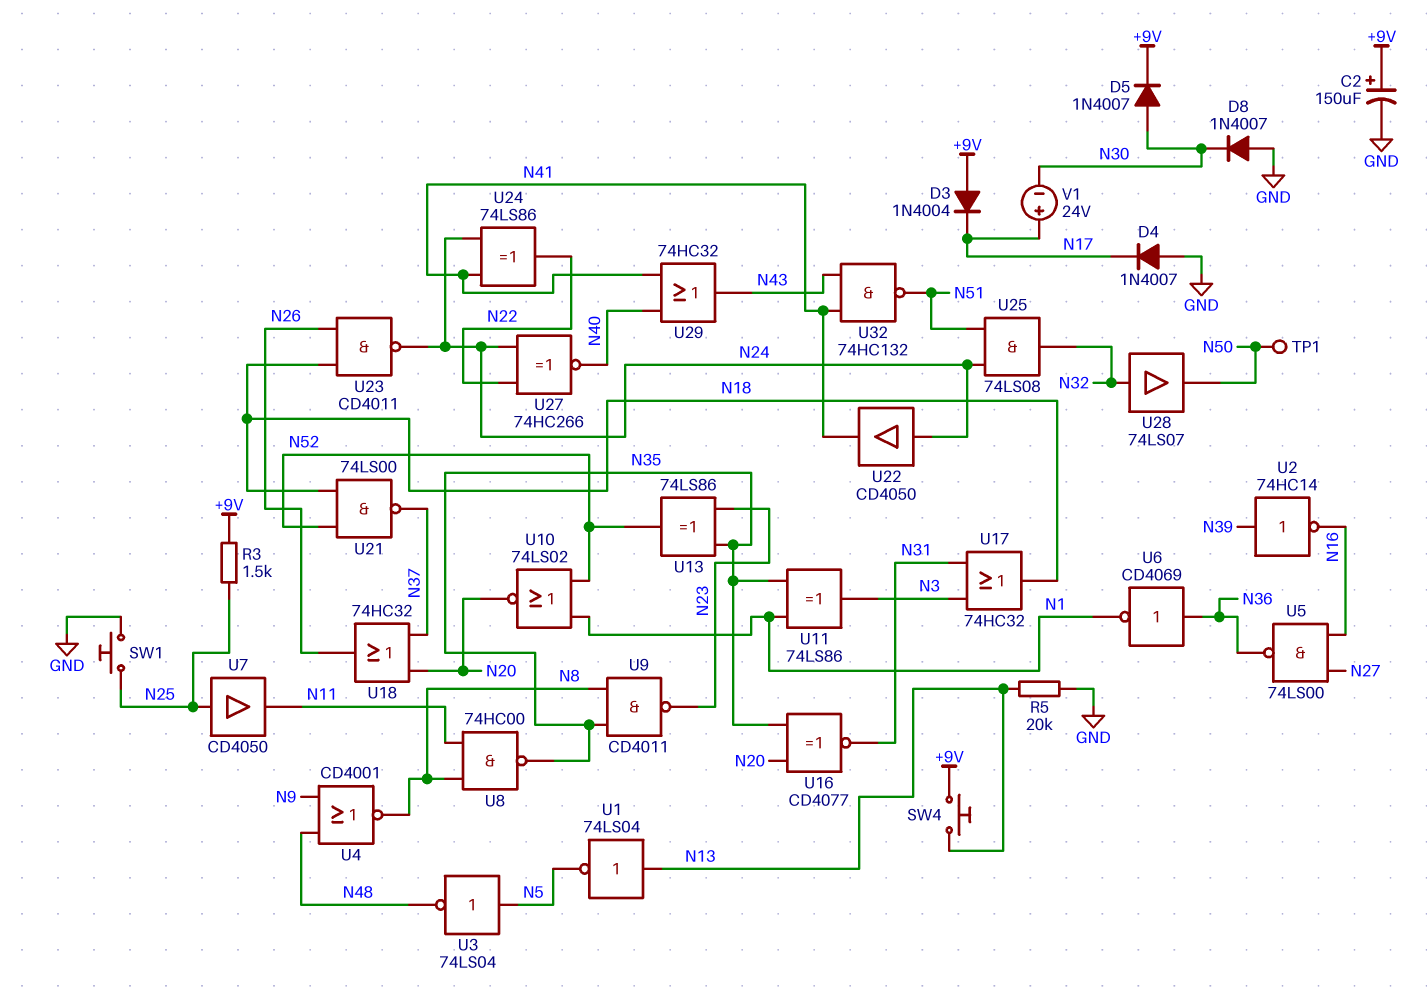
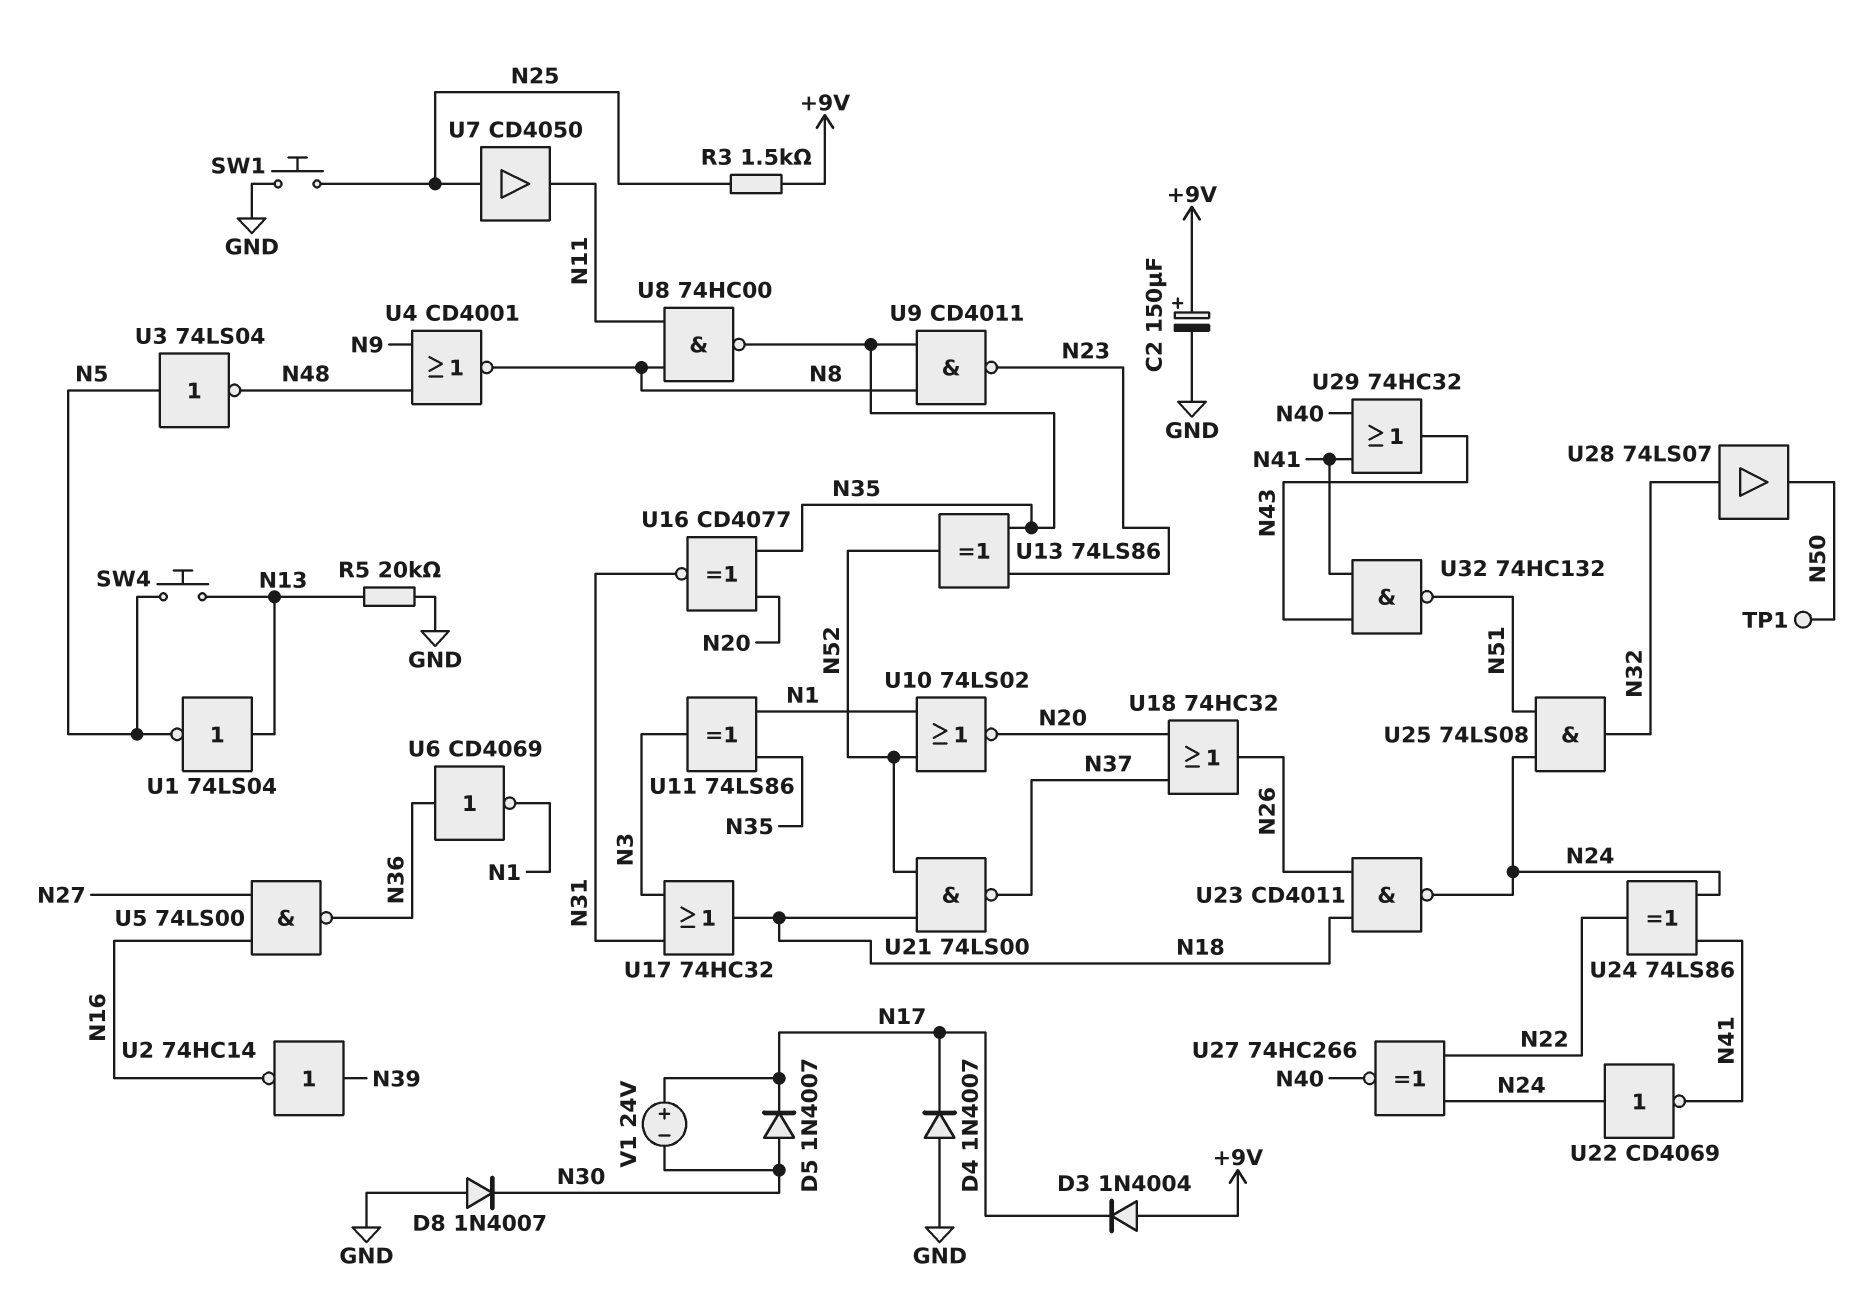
D5: diode 1N4007 (A N30, K +9V) -> diode 1N4007 (A N30, K N17)
SW4: button (+9V, N13) -> button (N5, N13)
U22: buffer CD4050 (in N24, out N41) -> NOT CD4069 (in N24, out N41)

